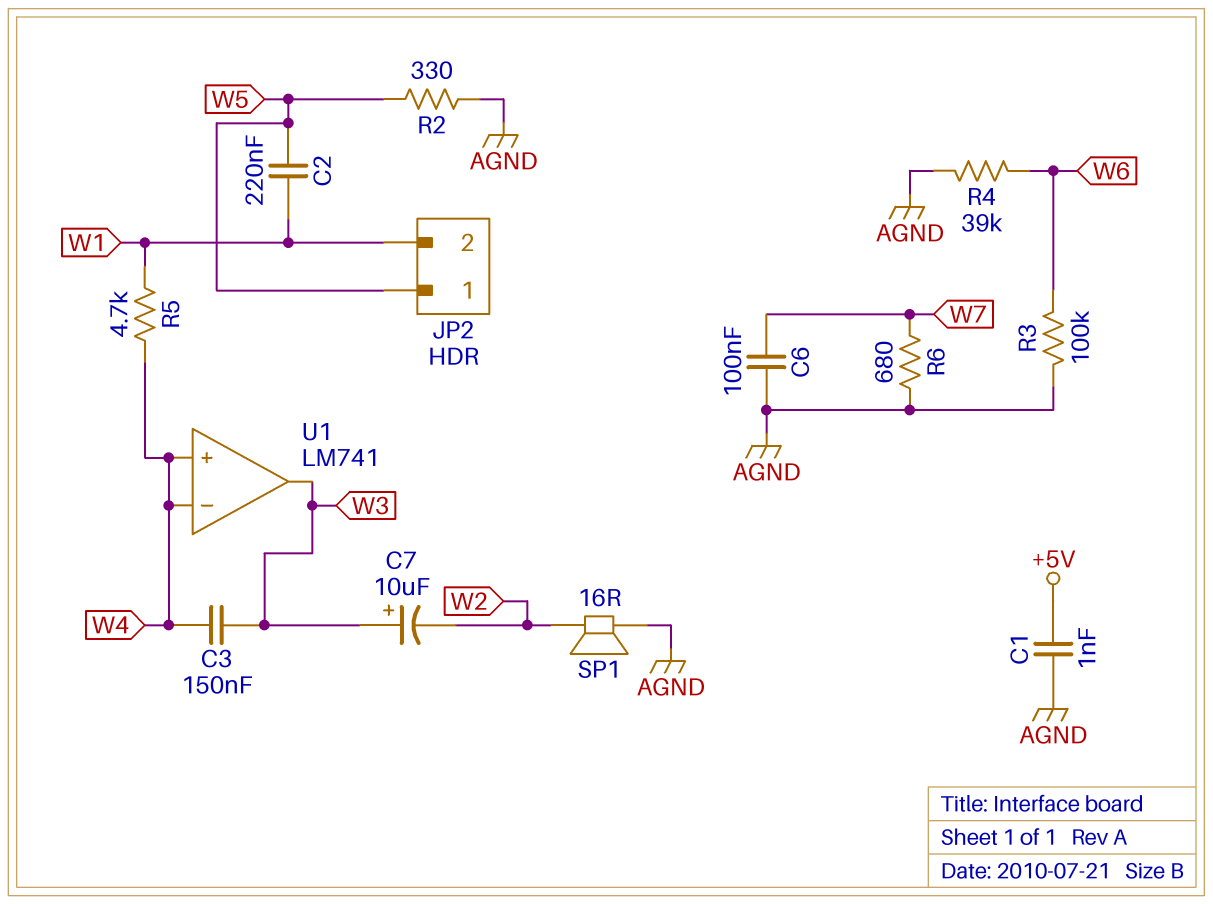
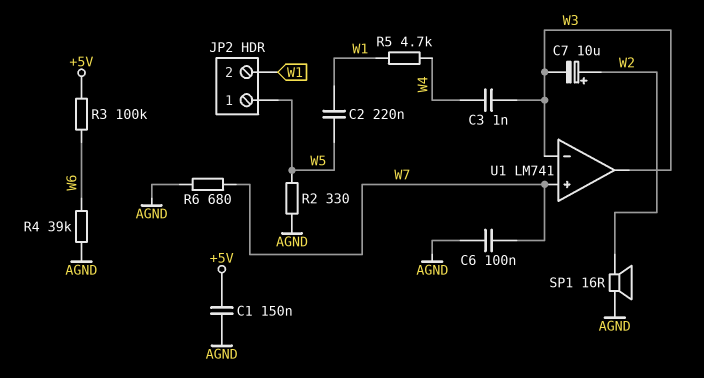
C1: 1nF (+5V, AGND) -> 150nF (+5V, AGND)
C3: 150nF (W3, W4) -> 1nF (W3, W4)
C7: 10uF (plus W3, minus W2) -> 10uF (plus W2, minus W3)
R3: 100k (AGND, W6) -> 100k (+5V, W6)
U1 pin in+: W4 -> W7
U1 pin in-: W4 -> W3

